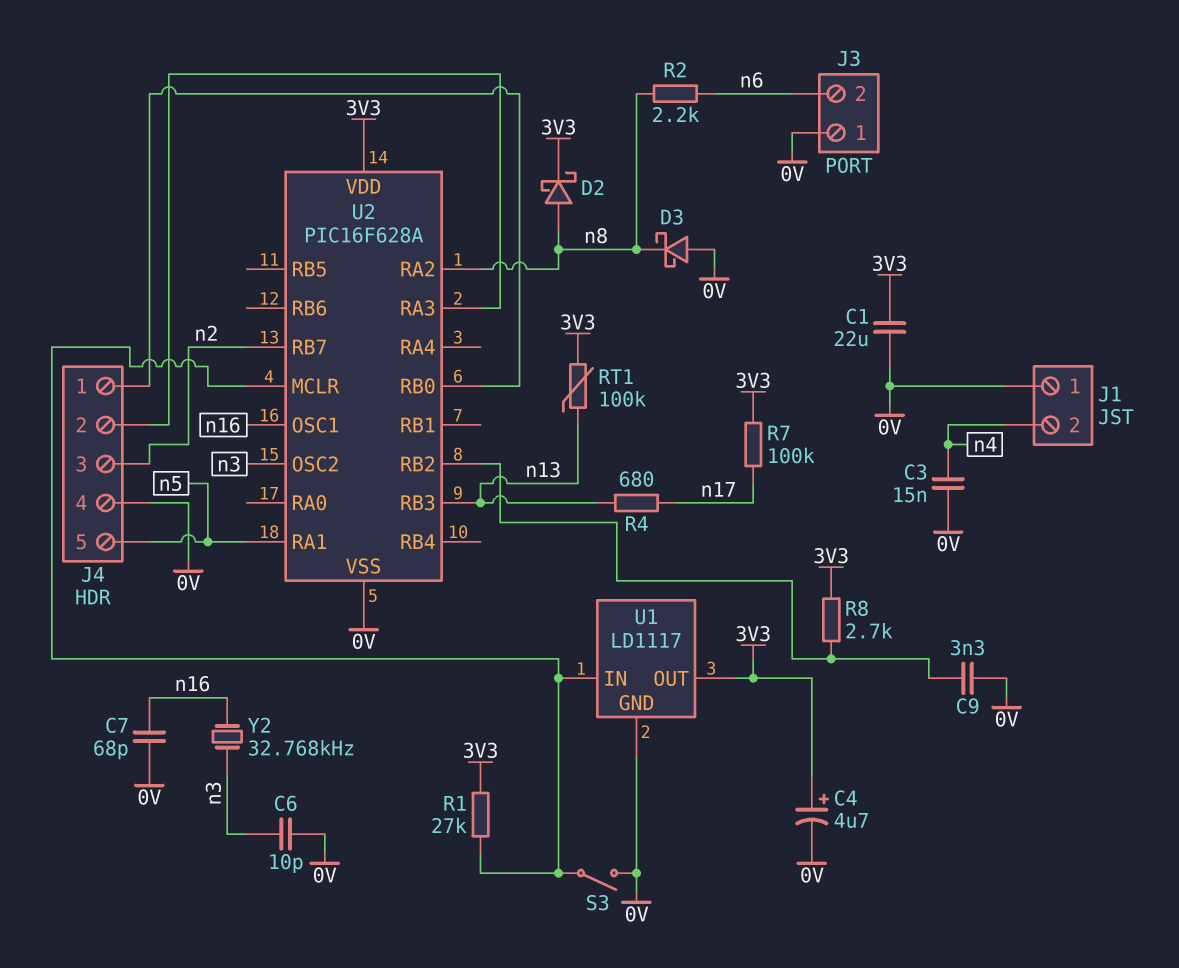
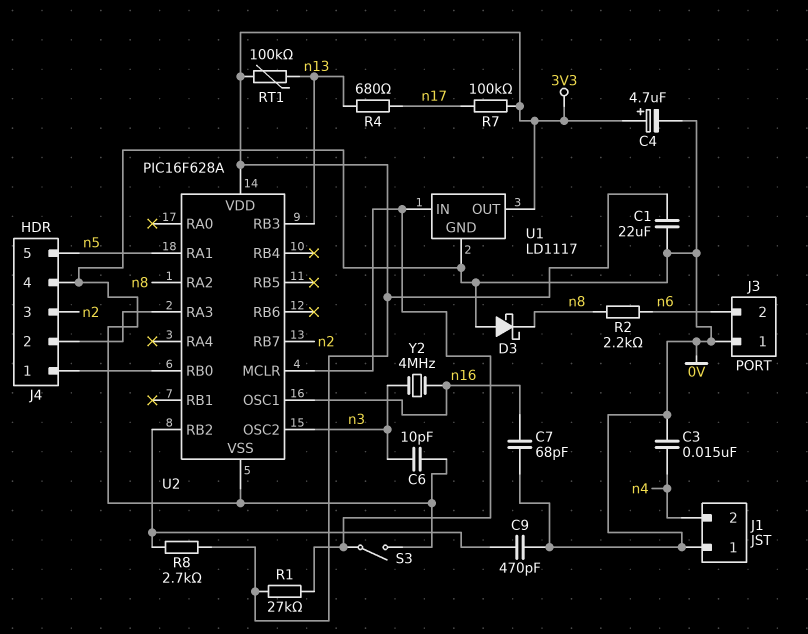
C9: 3.3nF (0V, U2/RB2) -> 470pF (0V, U2/RB2)
D2: schottky (A n8, K 3V3) -> none
Y2: 32.768kHz (n3, n16) -> 4MHz (n3, n16)

